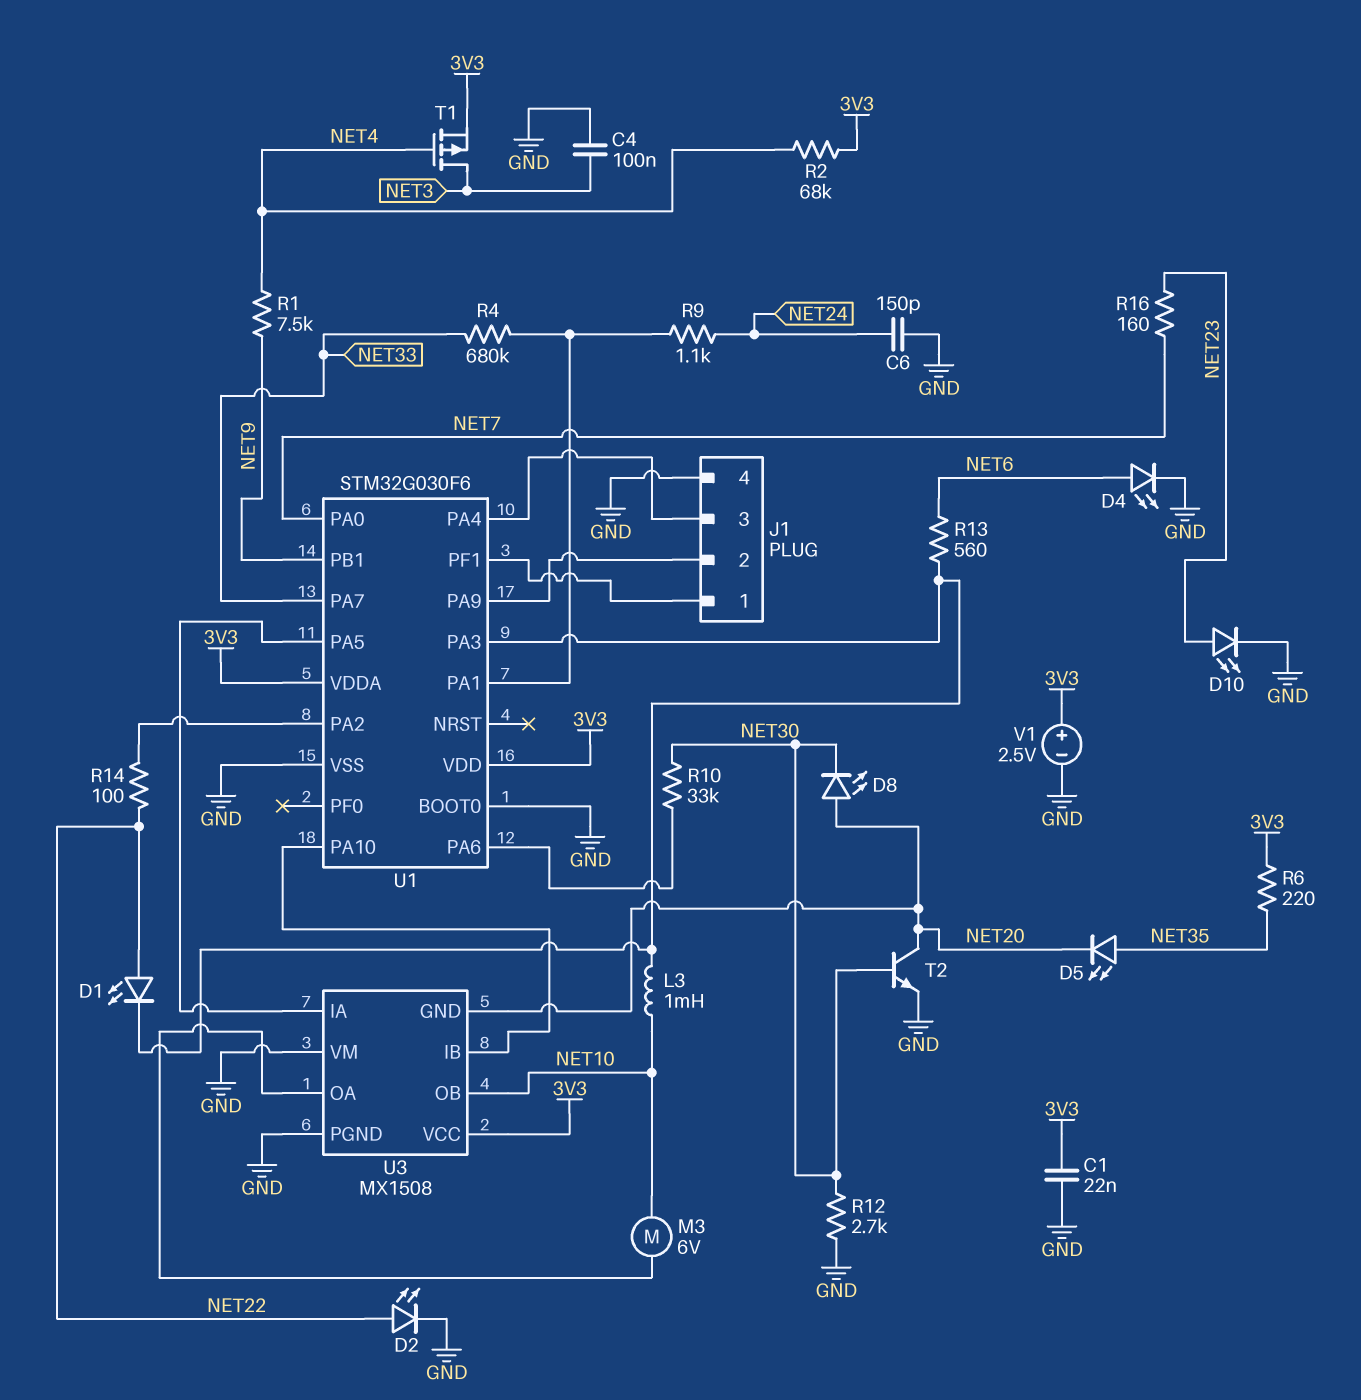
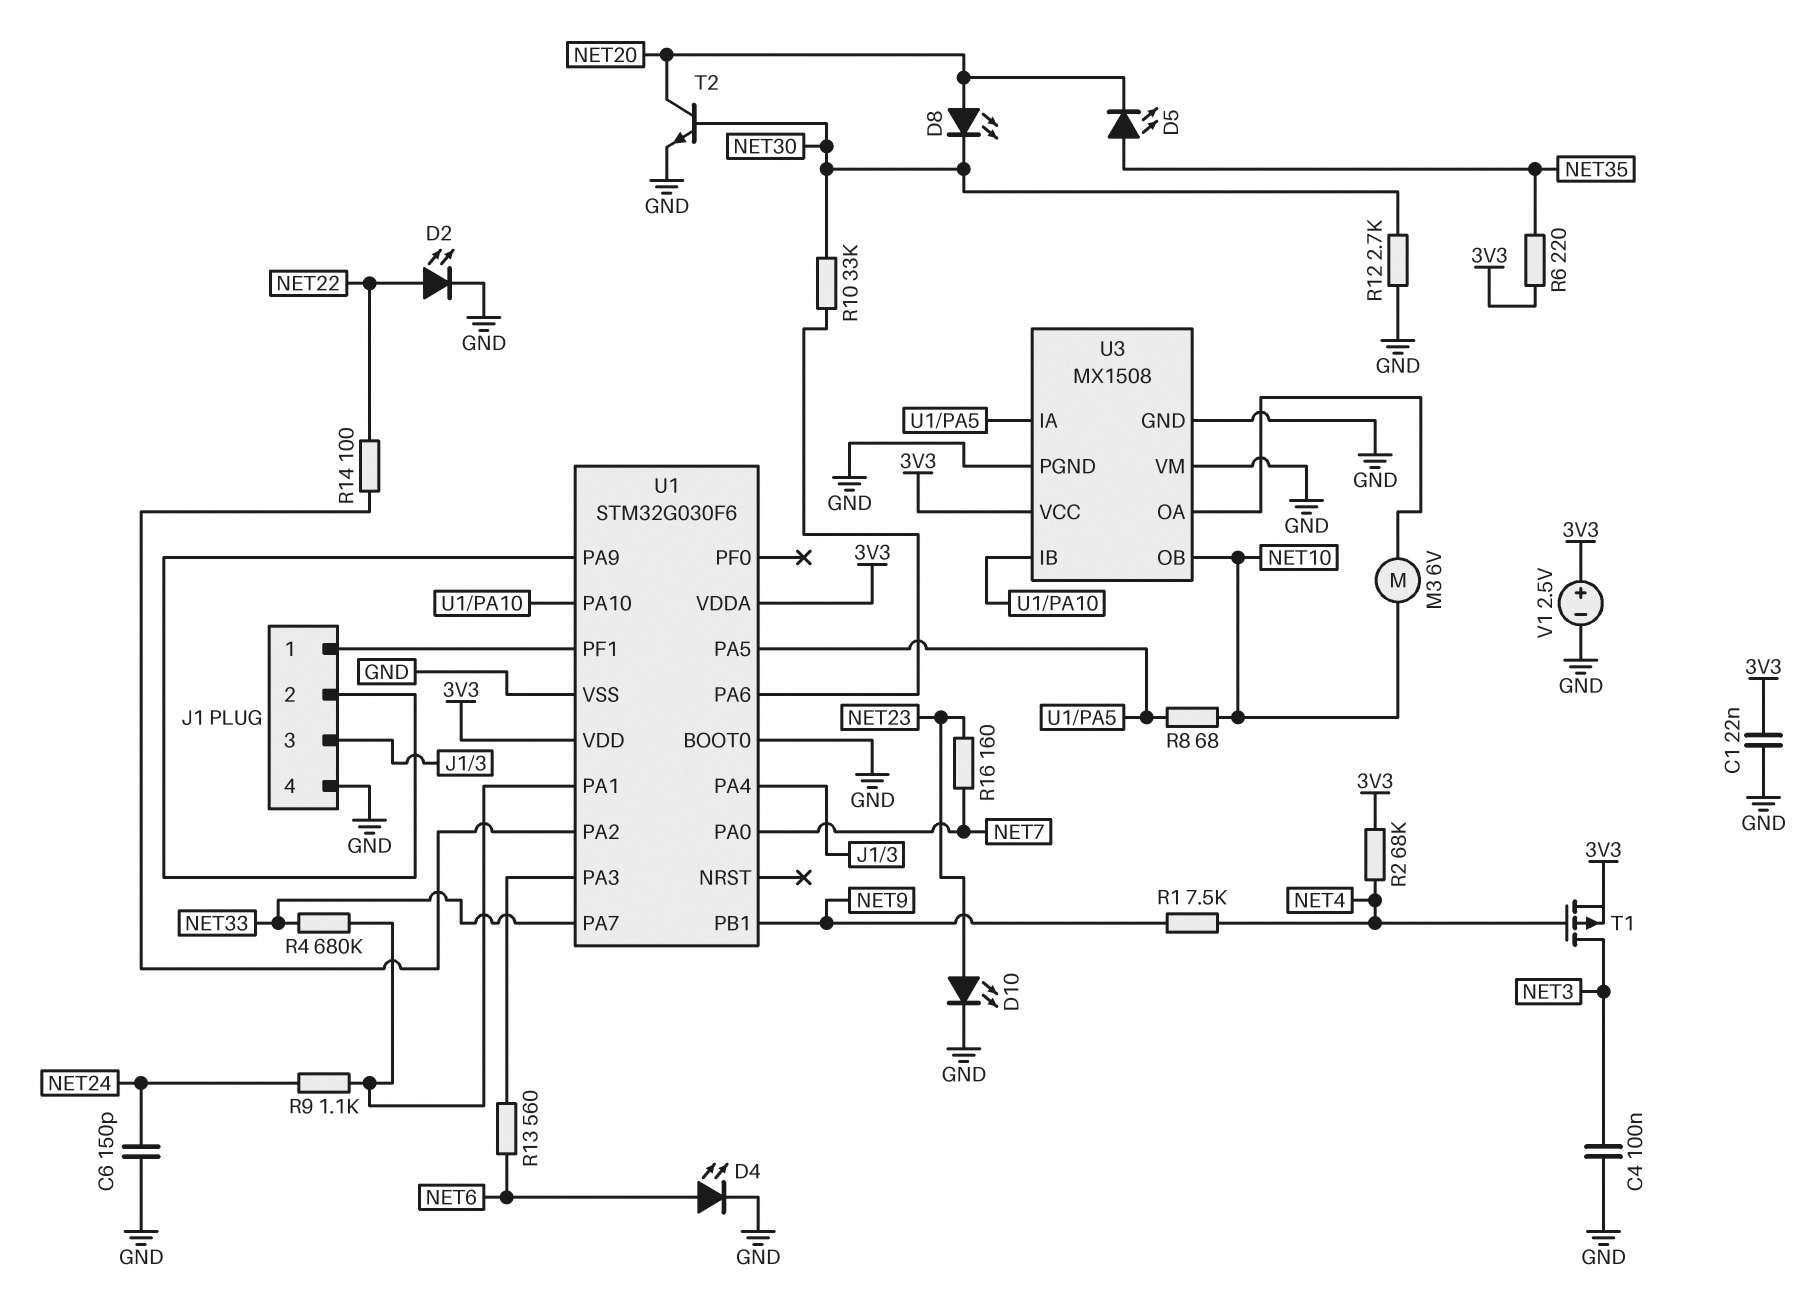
D1: LED (A NET22, K U1/PA3) -> none
L3: 1mH (NET10, U1/PA3) -> none
R8: none -> 68 (NET10, U1/PA5)
U3 pin GND: NET20 -> GND

